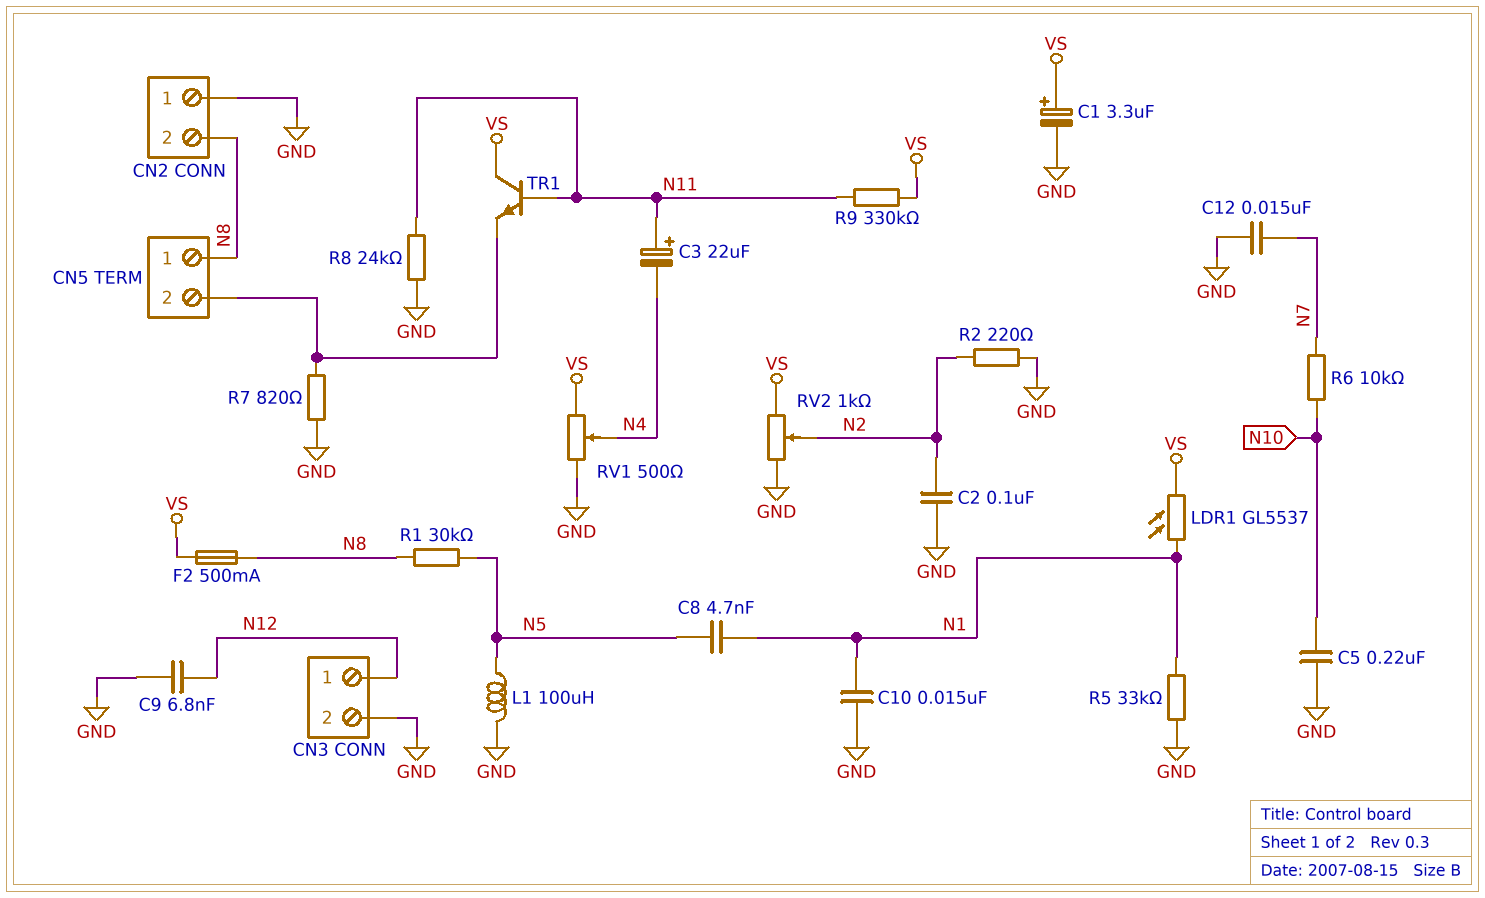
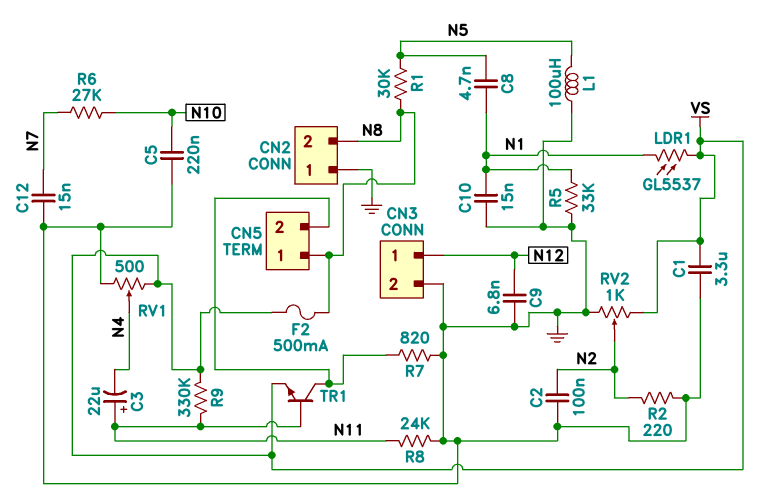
C1: 3.3uF (plus VS, minus GND) -> 3.3uF (GND, VS)
R6: 10k (N7, N10) -> 27k (N7, N10)
TR1: NPN (B N11, C VS, E CN5/2) -> NPN (B N11, C CN5/2, E VS)

